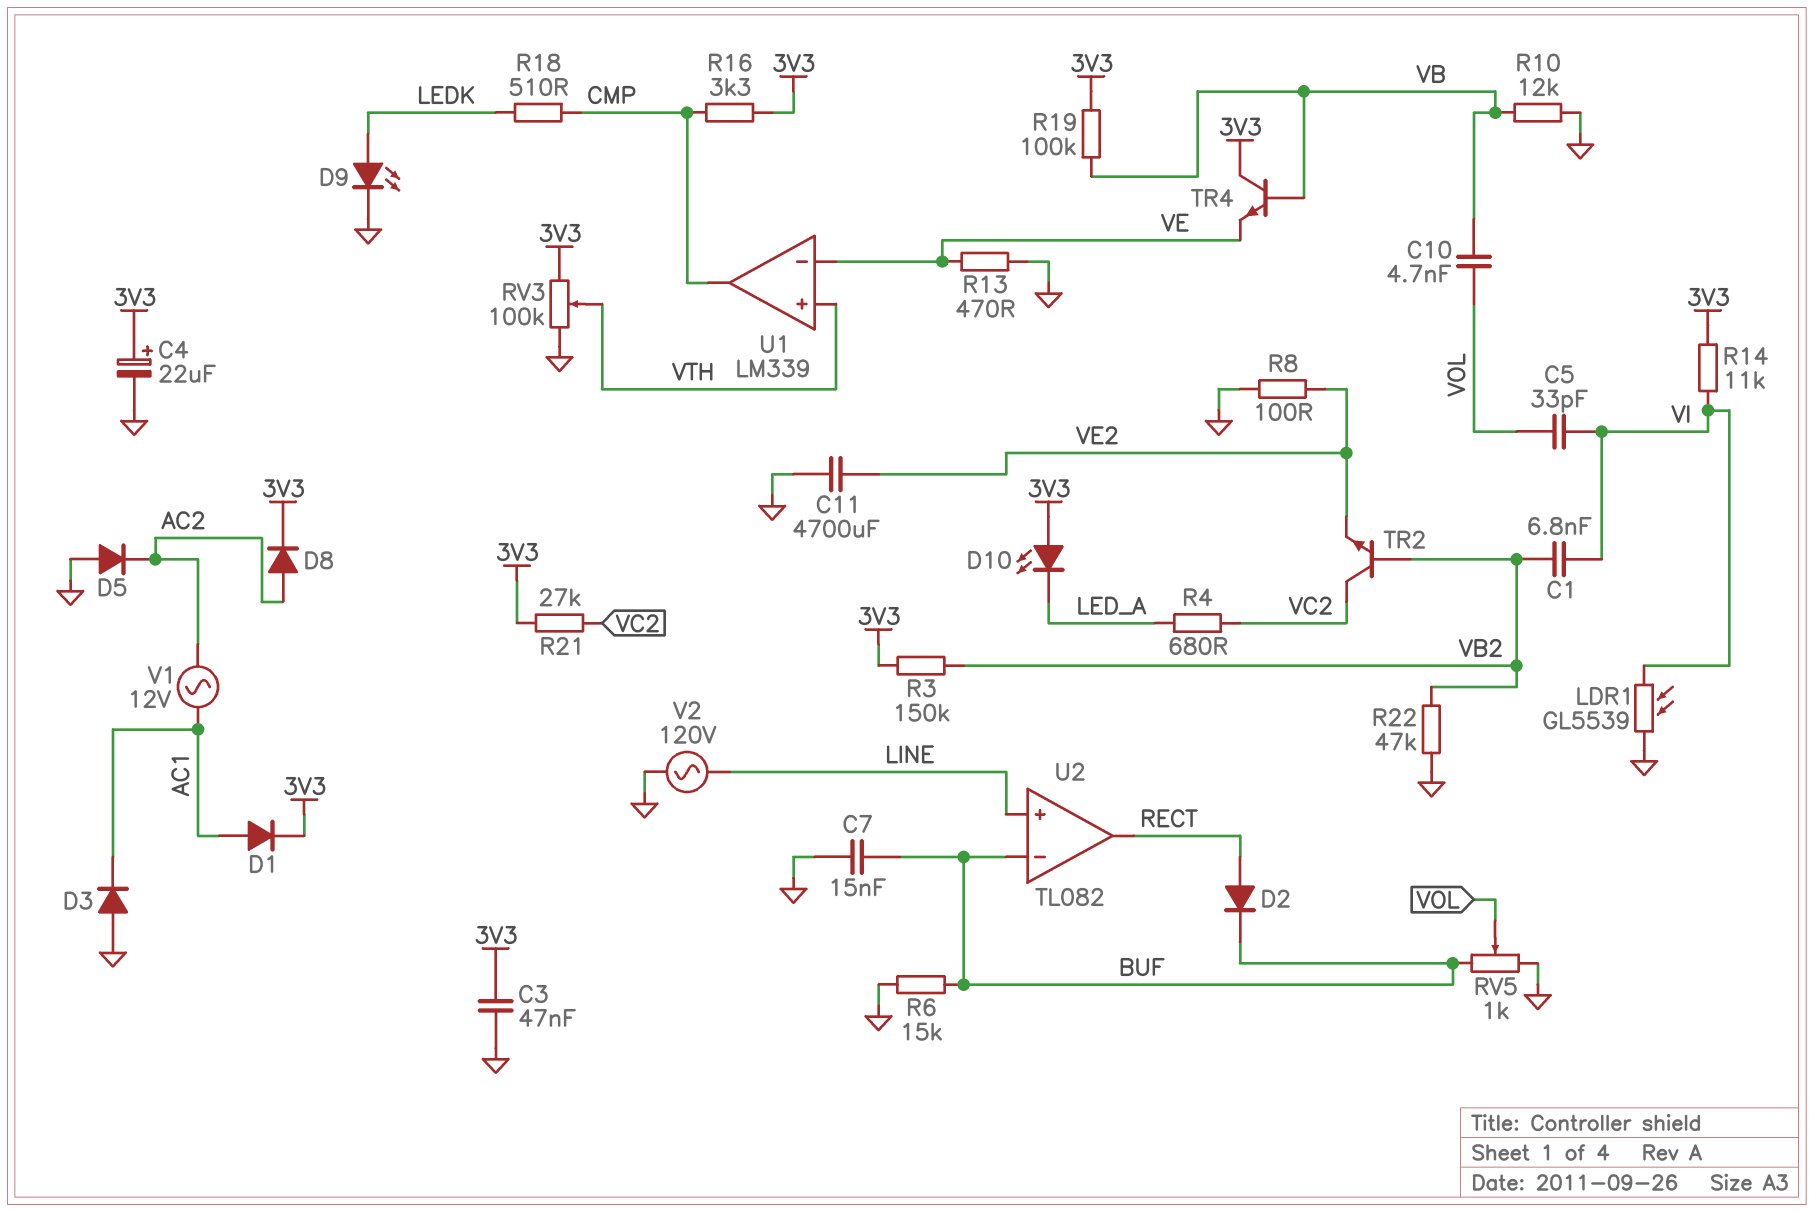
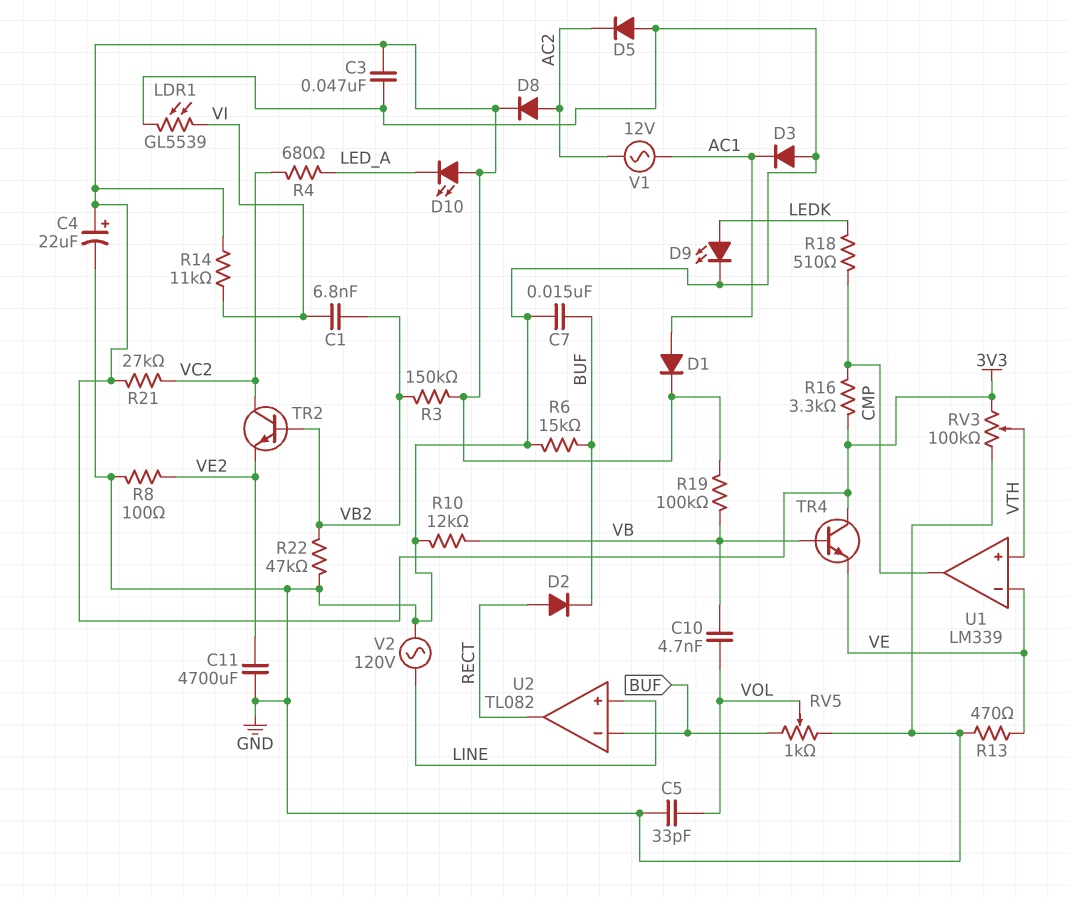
C5: 33pF (VI, VOL) -> 33pF (GND, VOL)

